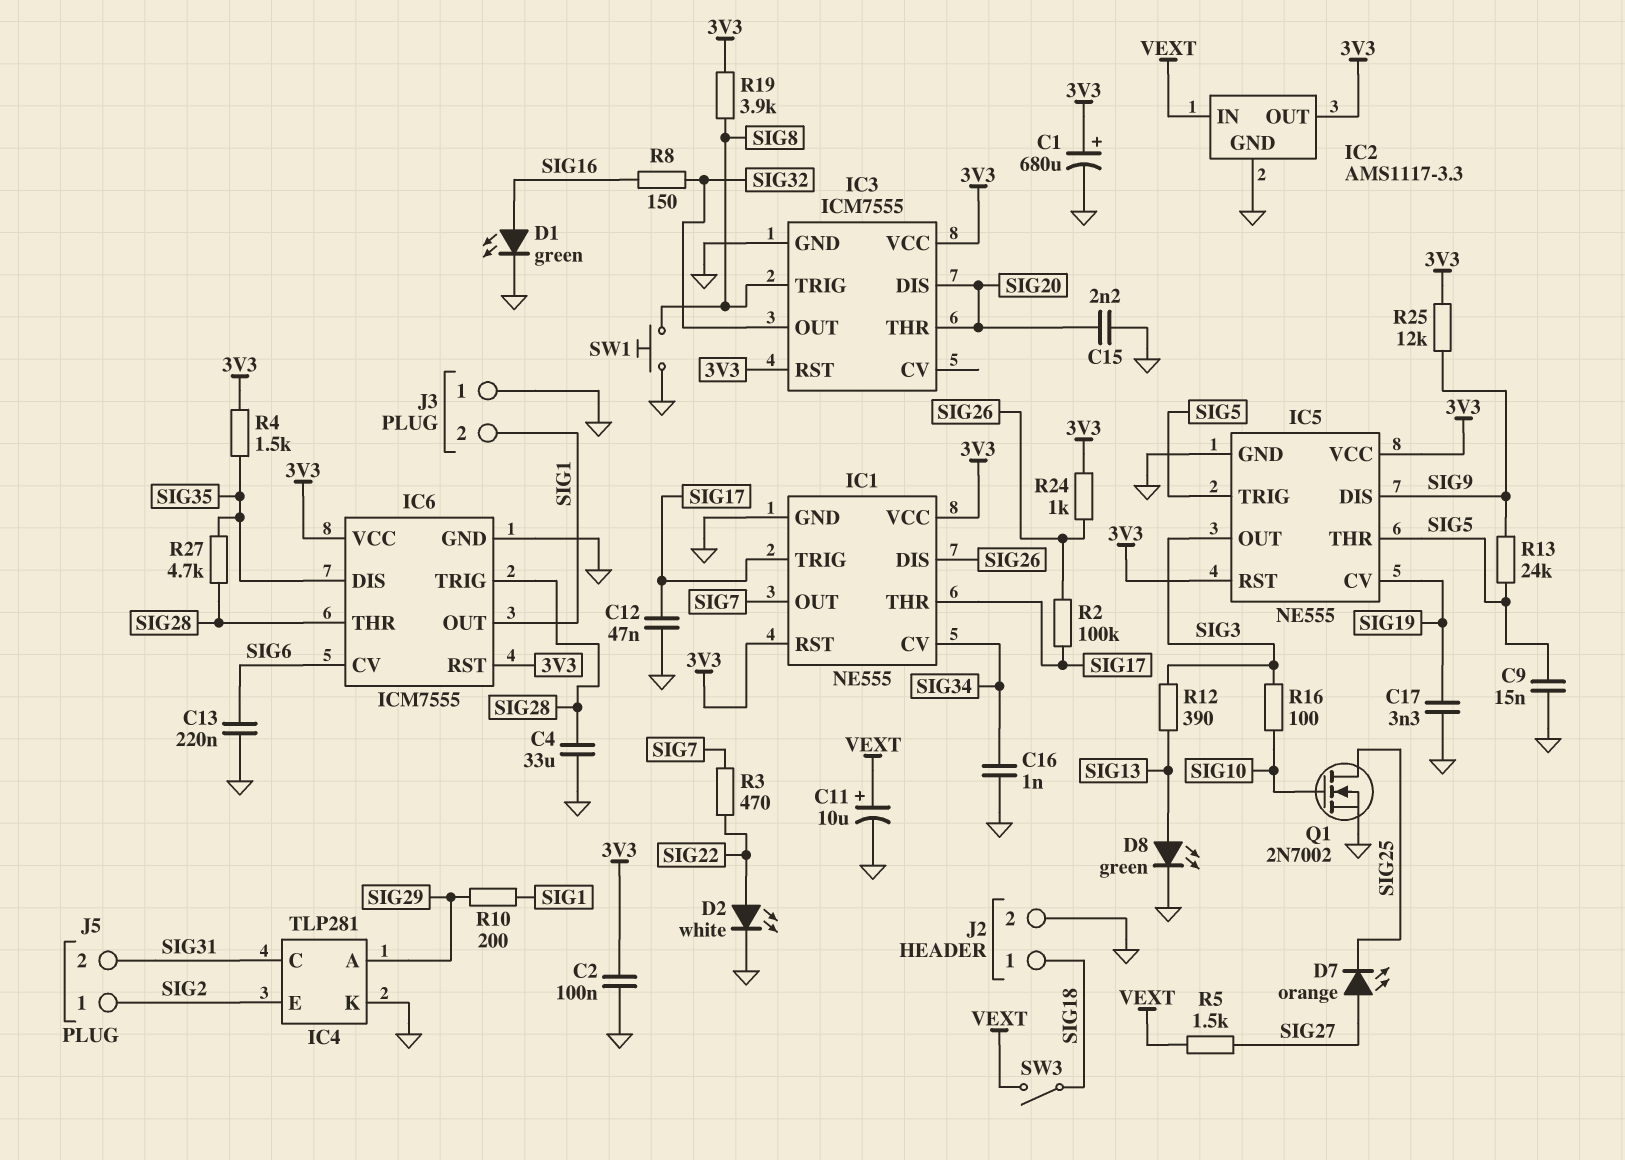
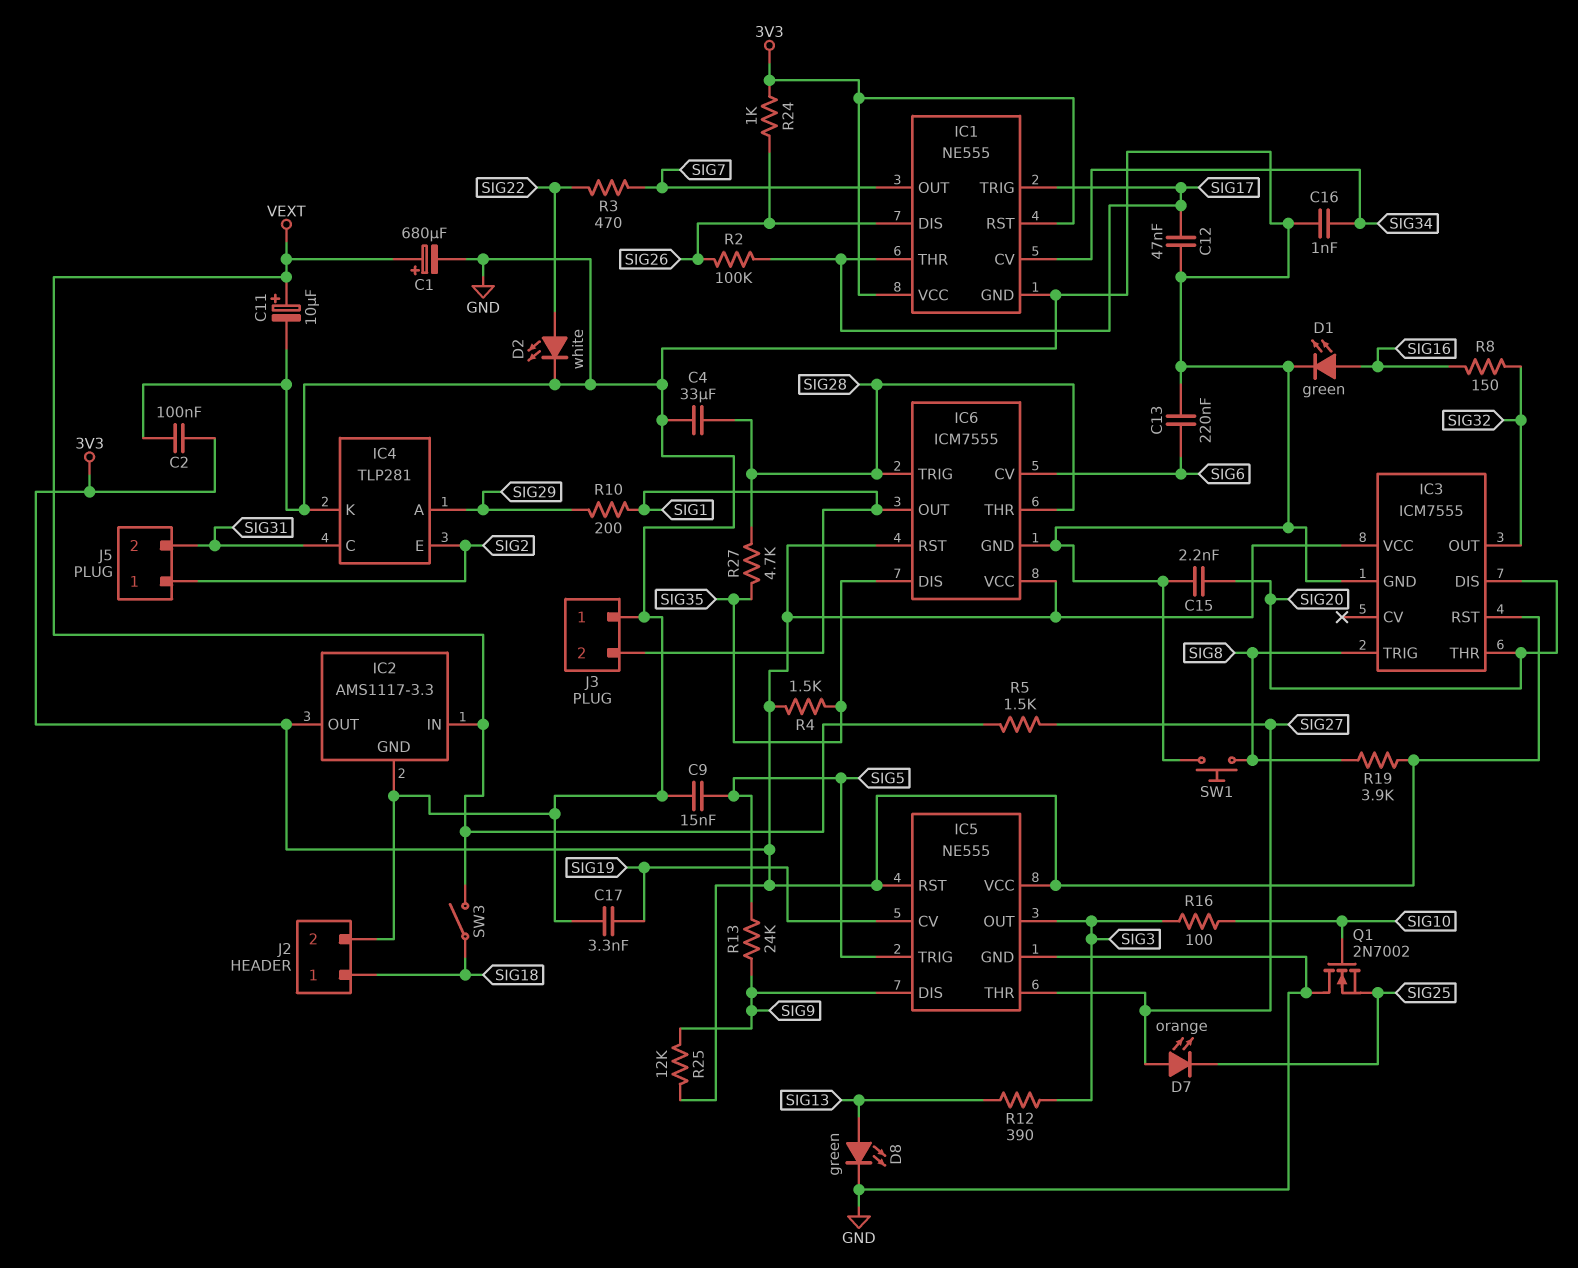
C1: 680uF (plus 3V3, minus GND) -> 680uF (plus VEXT, minus GND)
IC5 pin THR: SIG5 -> SIG27
Q1: NMOS 2N7002 (G SIG10, D SIG25, S GND) -> NMOS 2N7002 (G SIG10, D GND, S SIG25)

